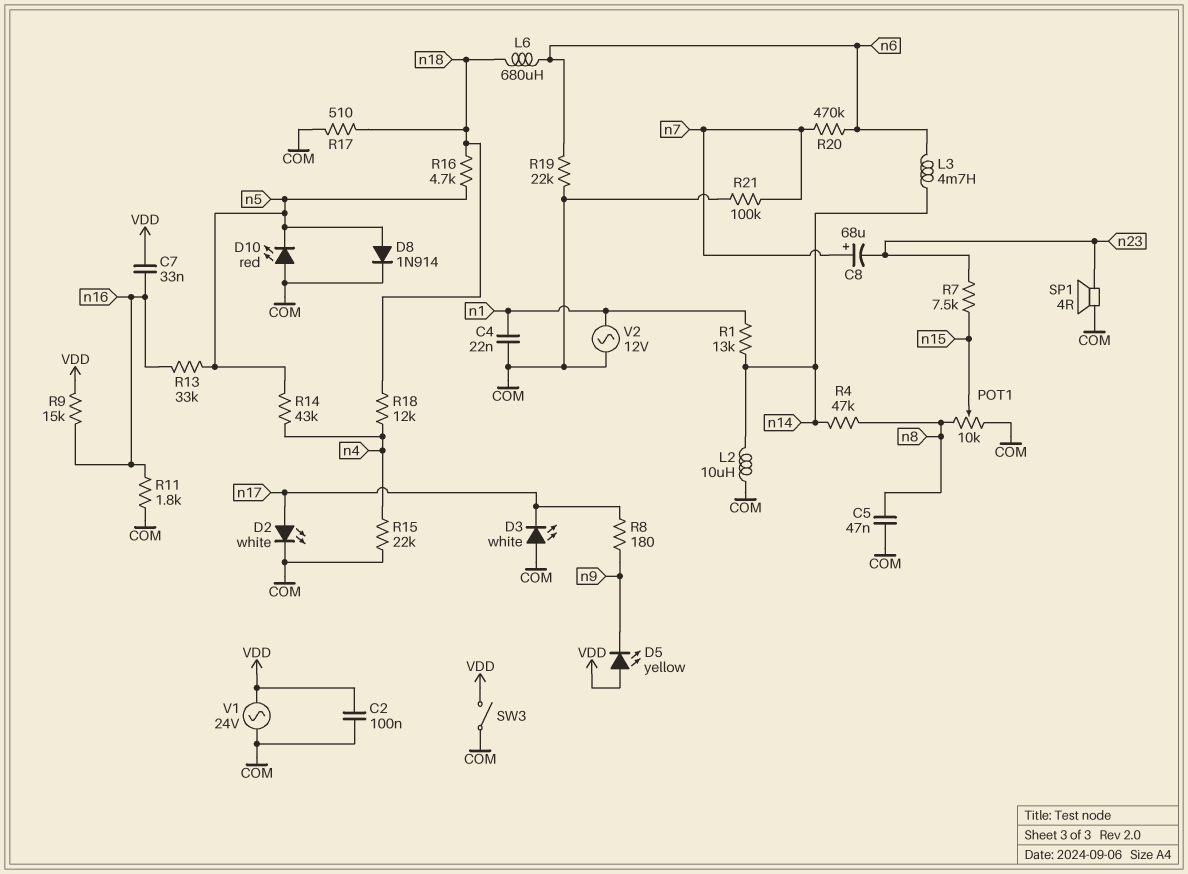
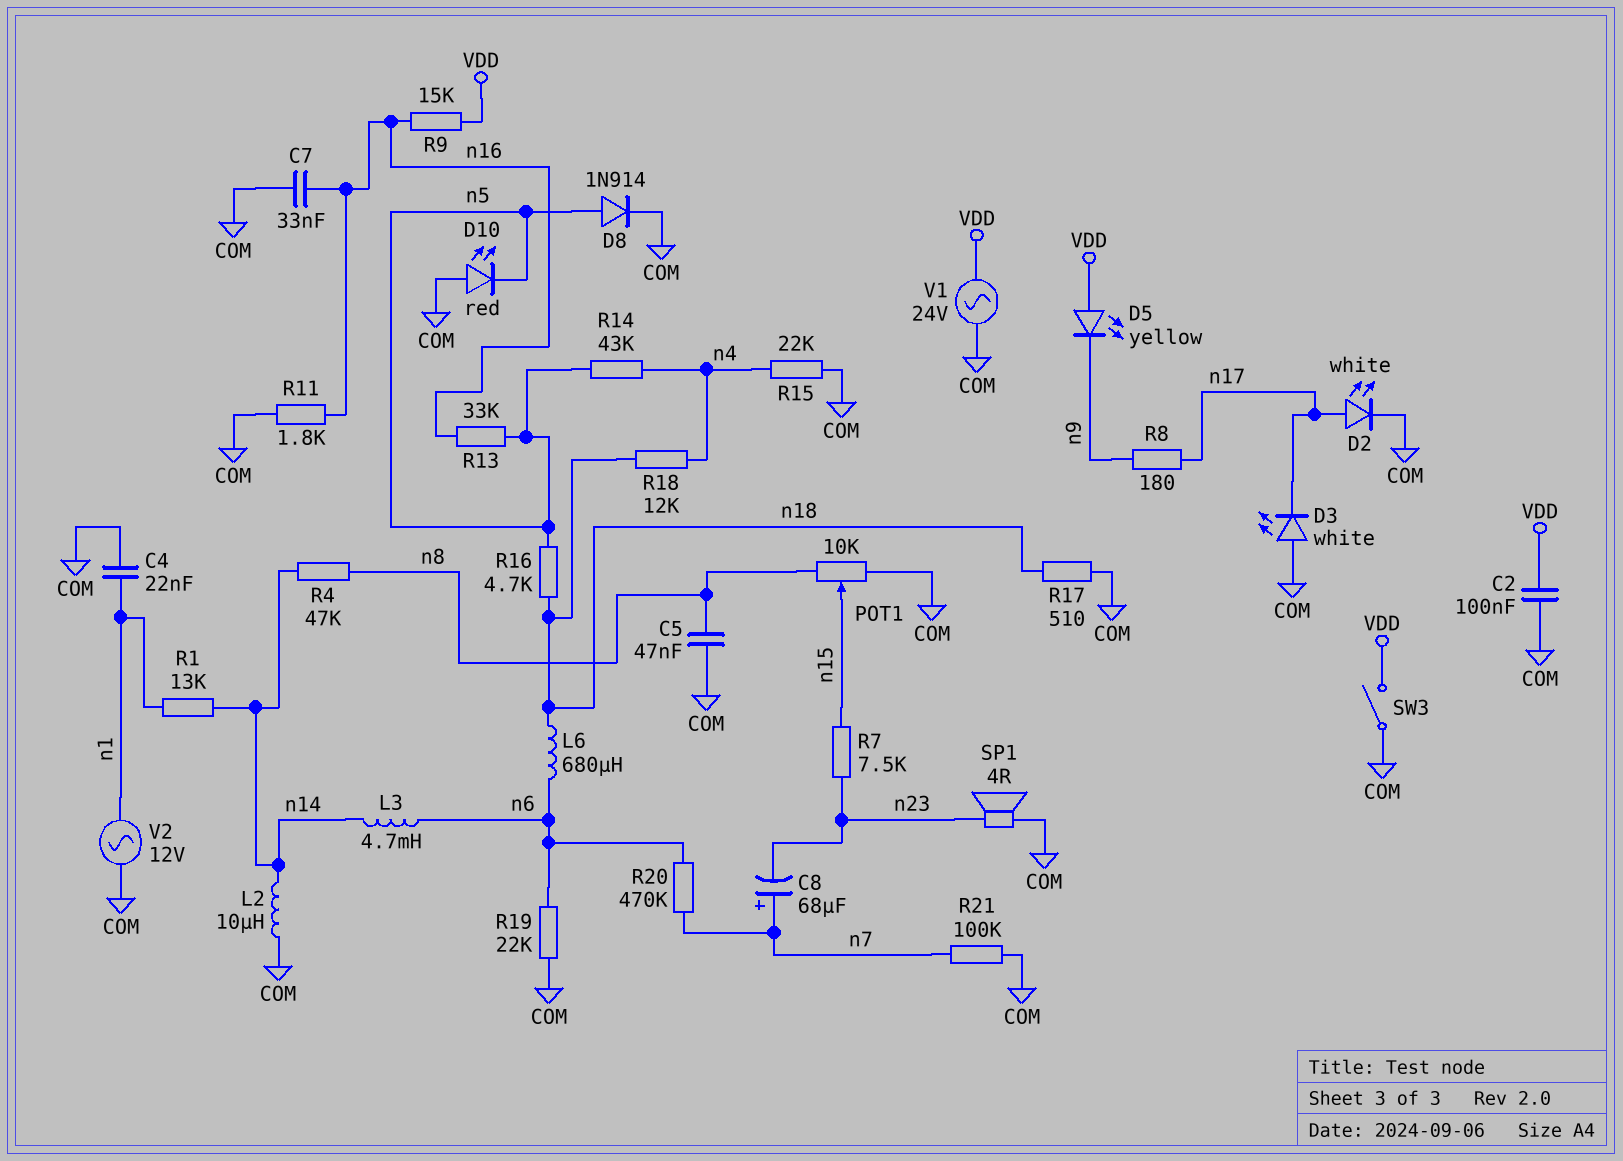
C7: 33nF (VDD, n16) -> 33nF (COM, n16)

